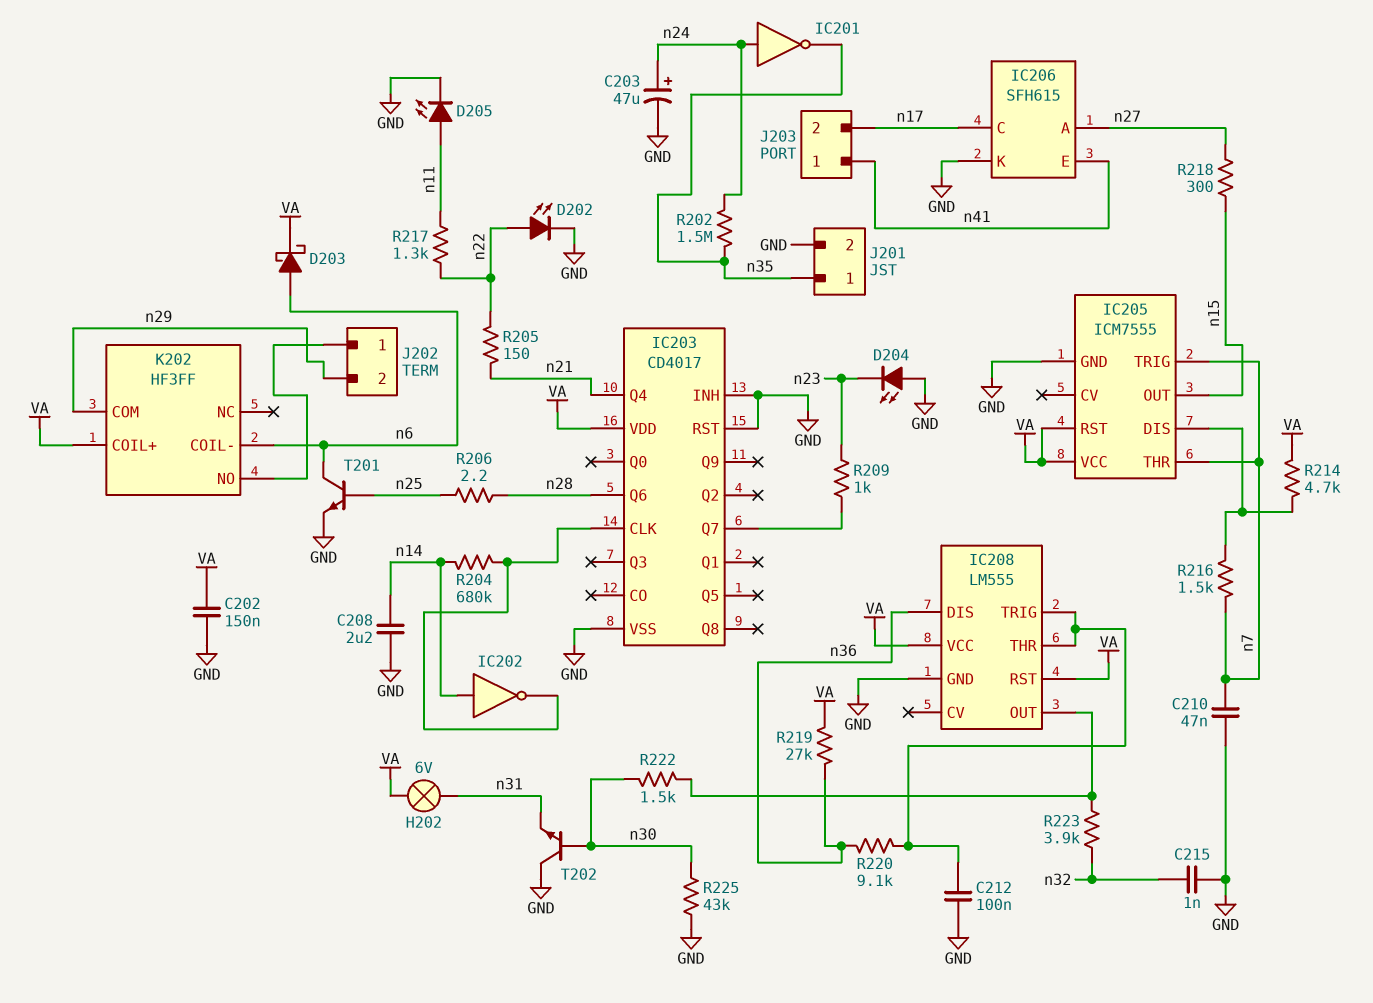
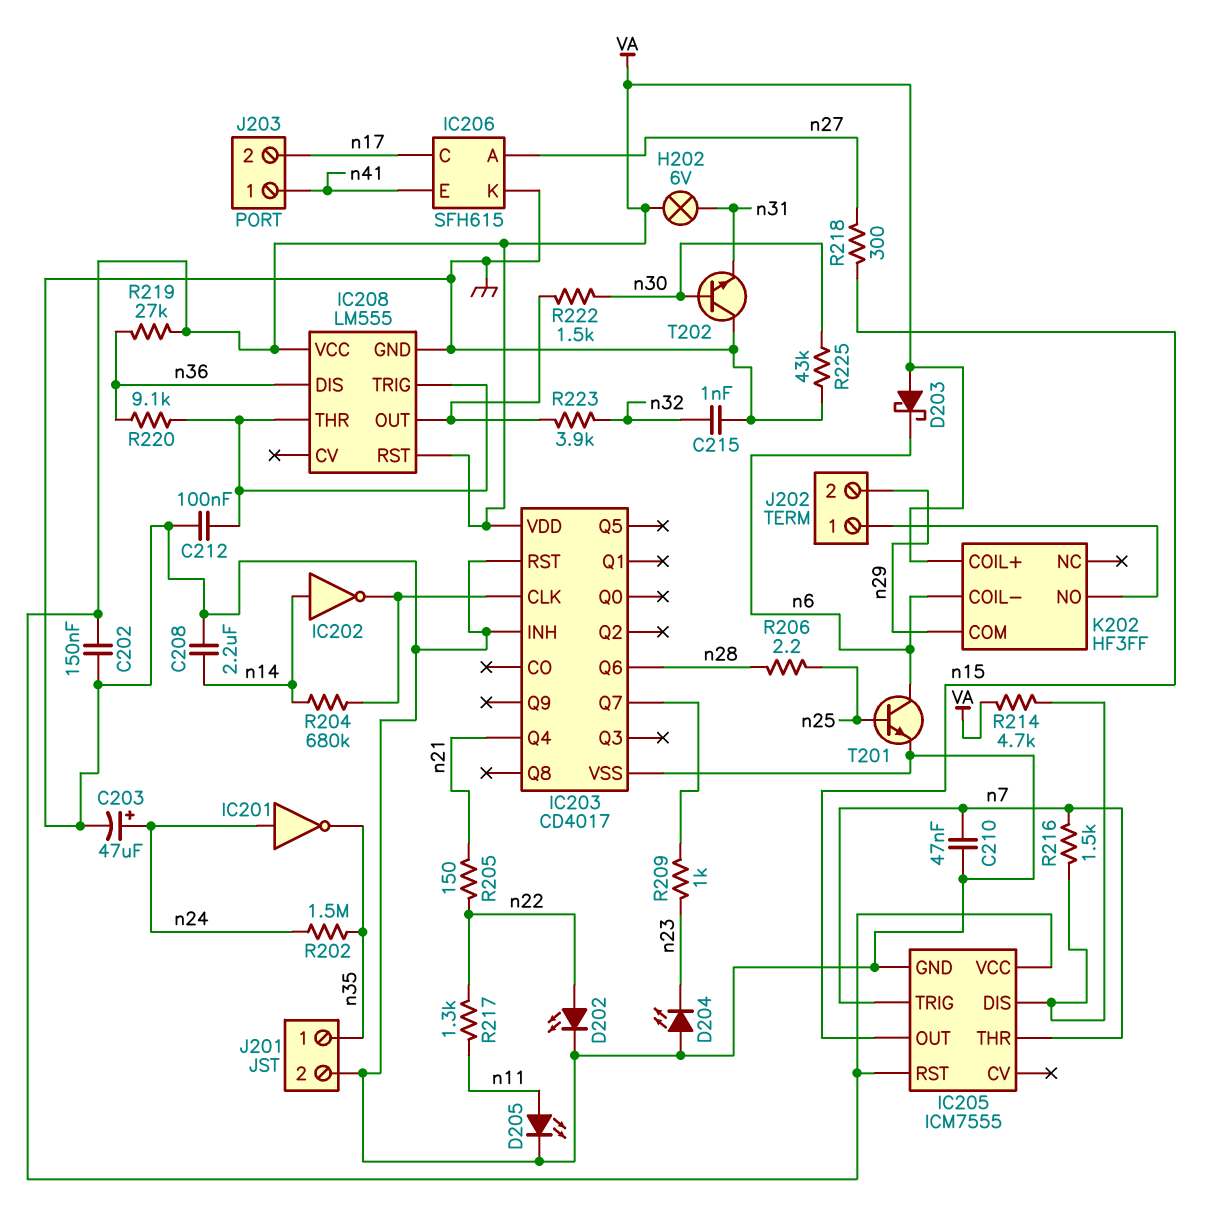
D203: schottky (A n6, K VA) -> schottky (A VA, K n6)

